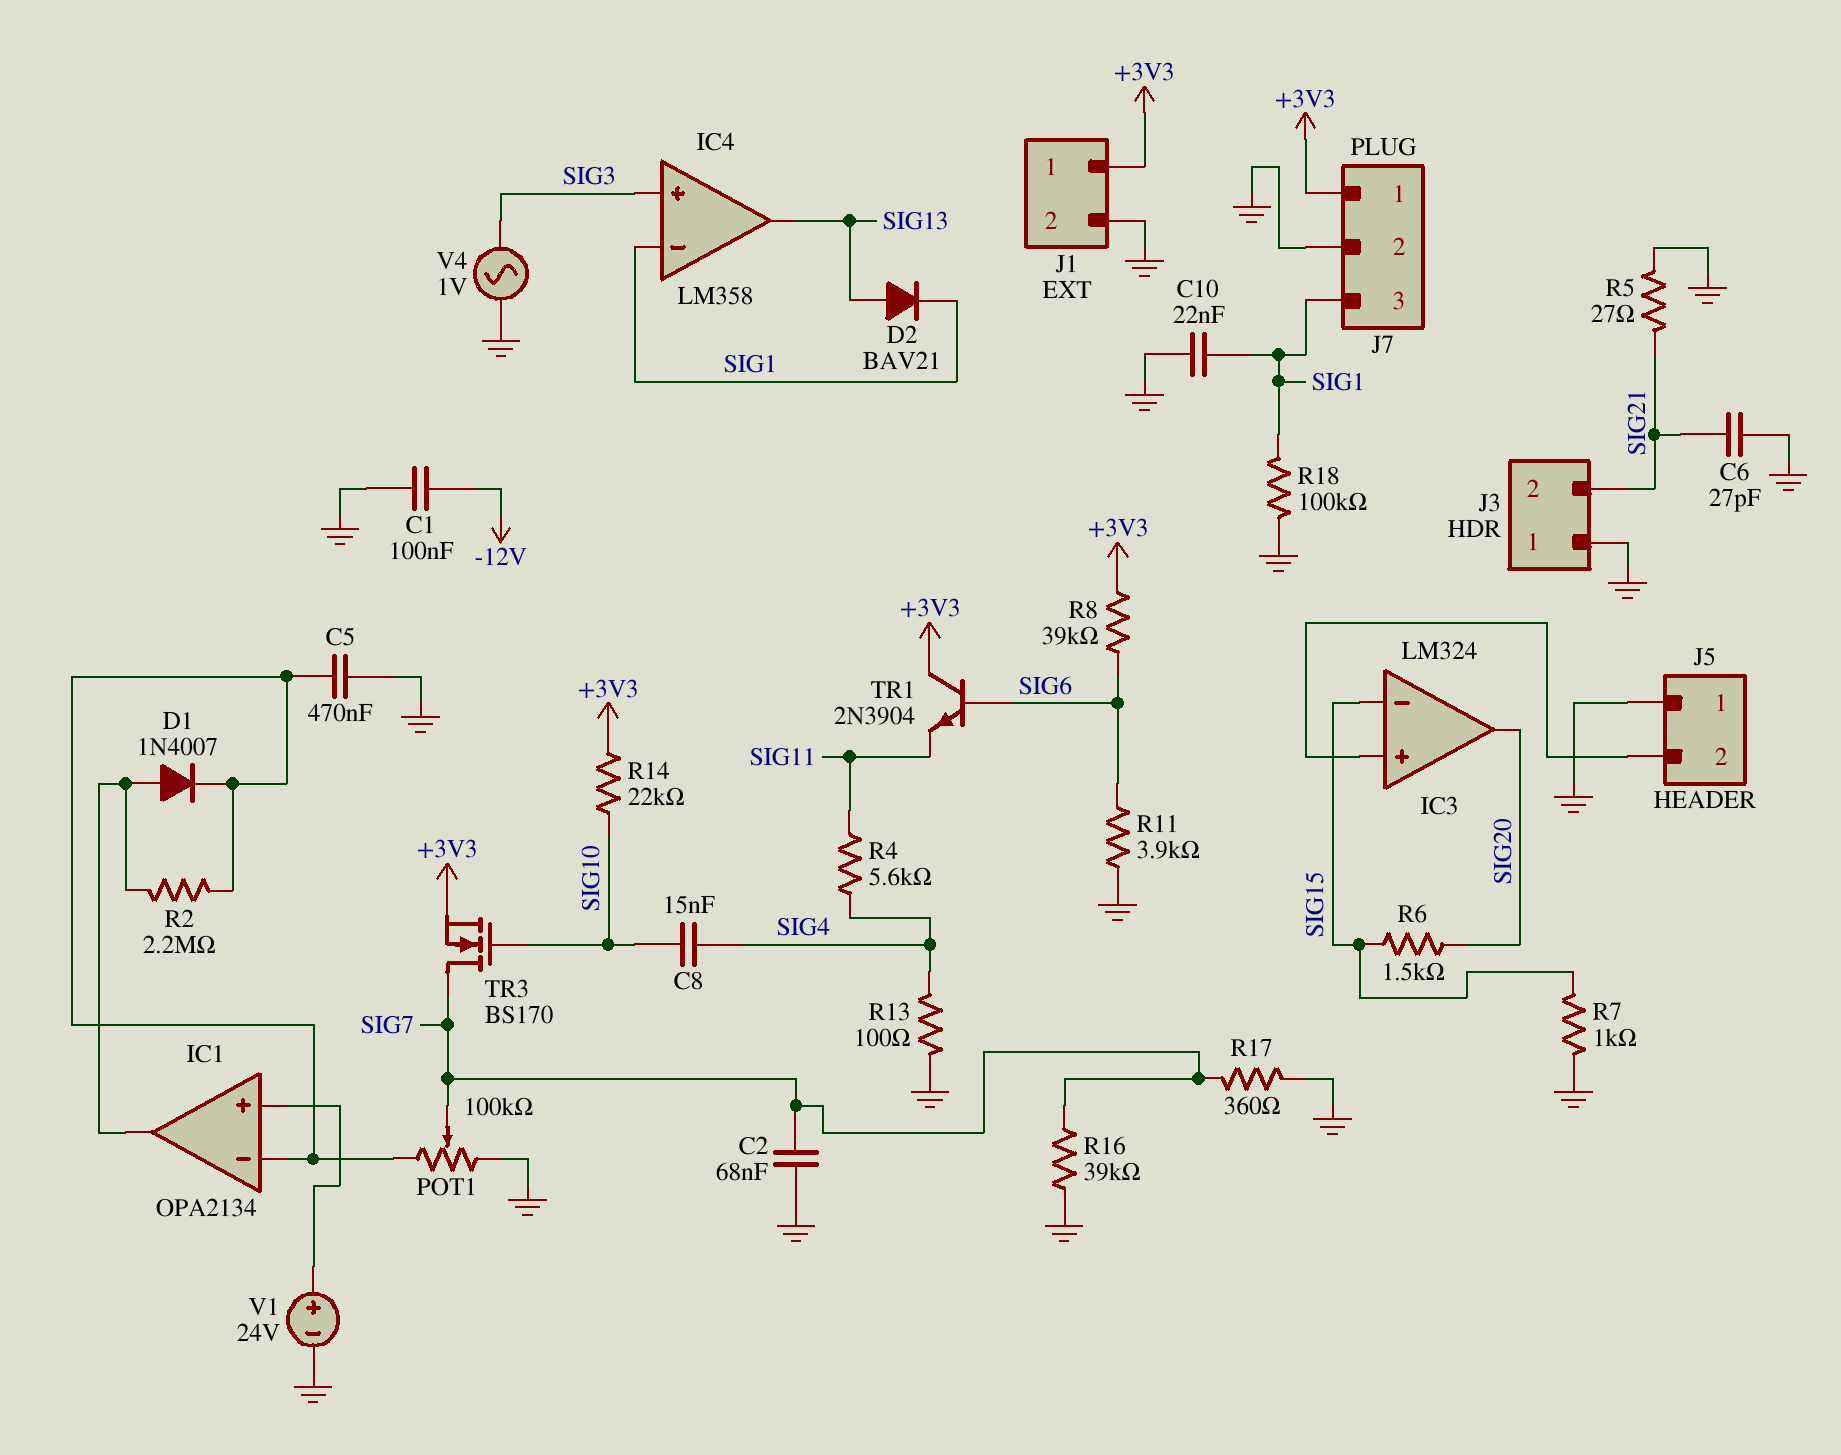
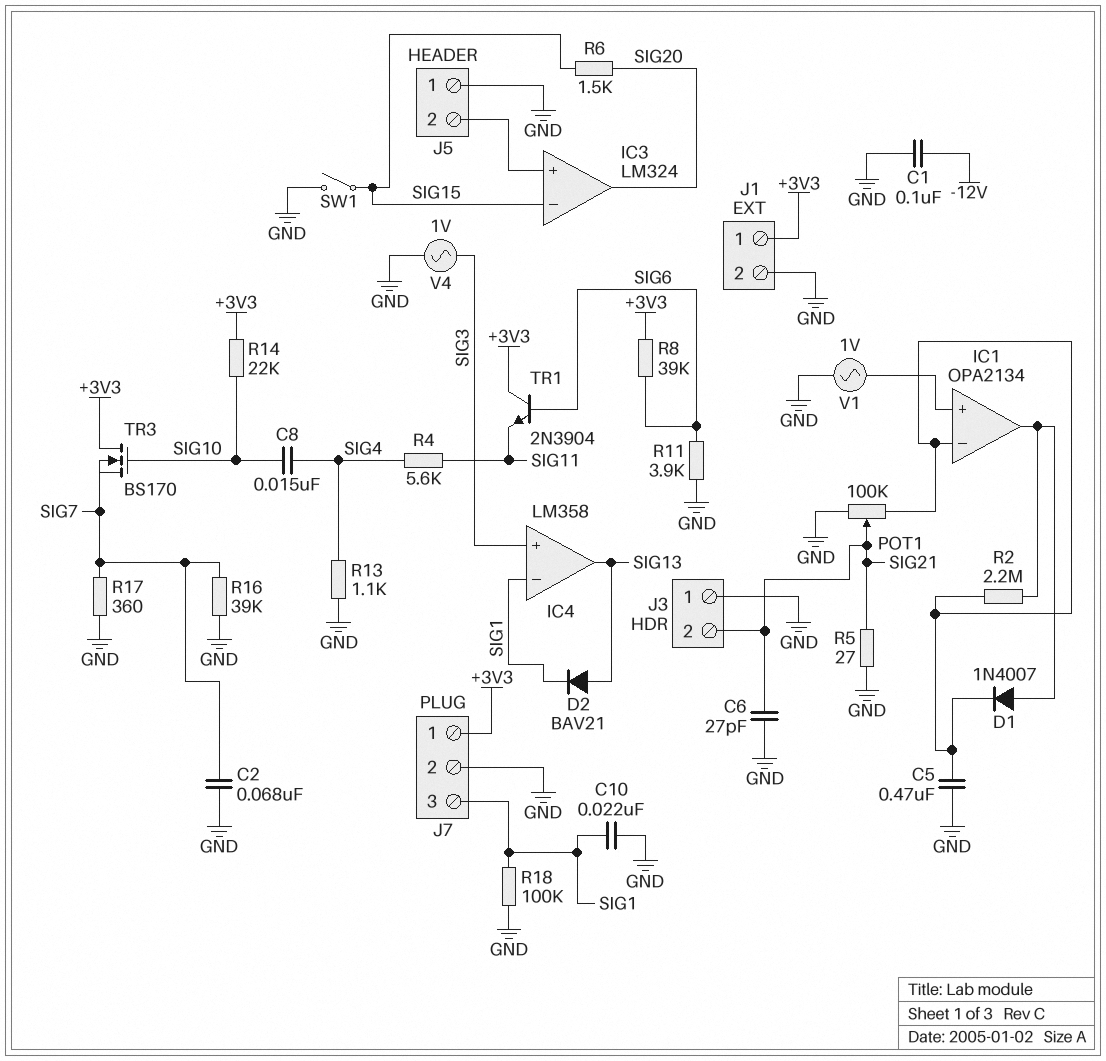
POT1: 100k (GND, IC1/in-, wiper SIG7) -> 100k (GND, IC1/in-, wiper SIG21)
R7: 1k (GND, SIG15) -> none
R13: 100 (GND, SIG4) -> 1.1k (GND, SIG4)
SW1: none -> switch (GND, SIG15)
TR3: NMOS BS170 (G SIG10, D SIG7, S +3V3) -> NMOS BS170 (G SIG10, D +3V3, S SIG7)
V1: 24V (plus IC1/in+, minus GND) -> AC 1V (GND, IC1/in+)

